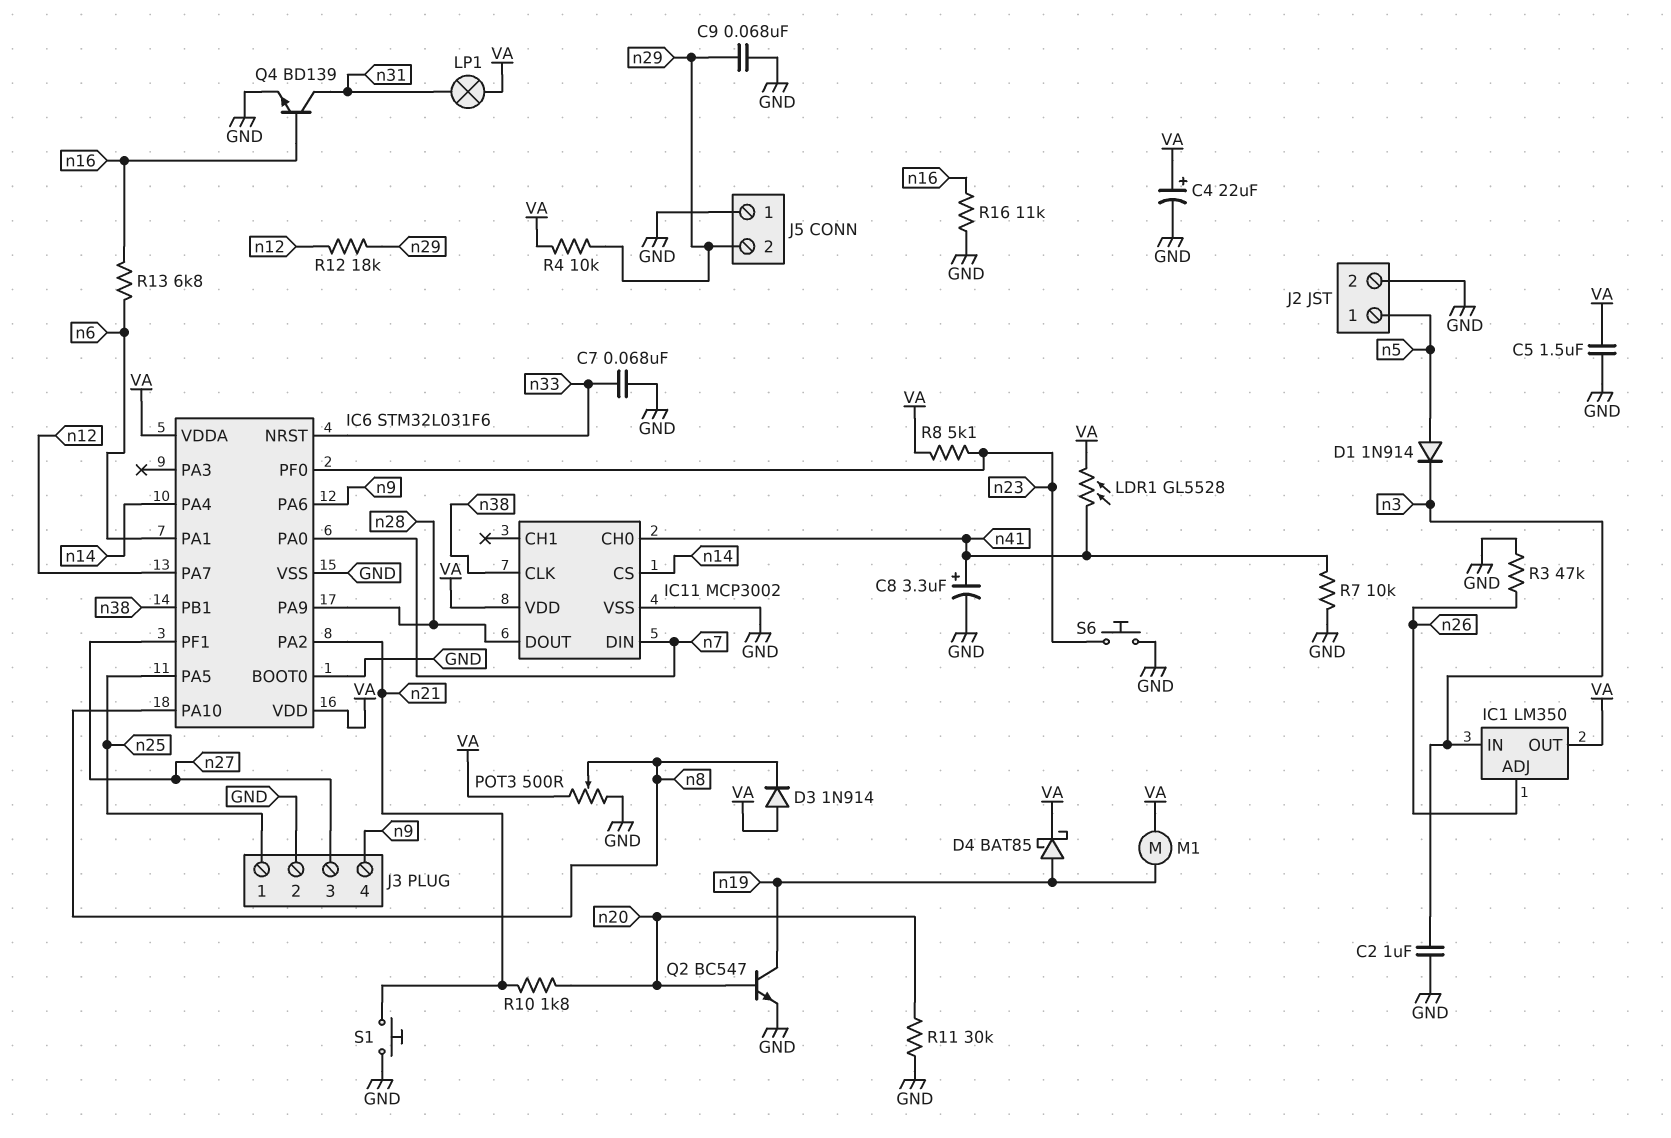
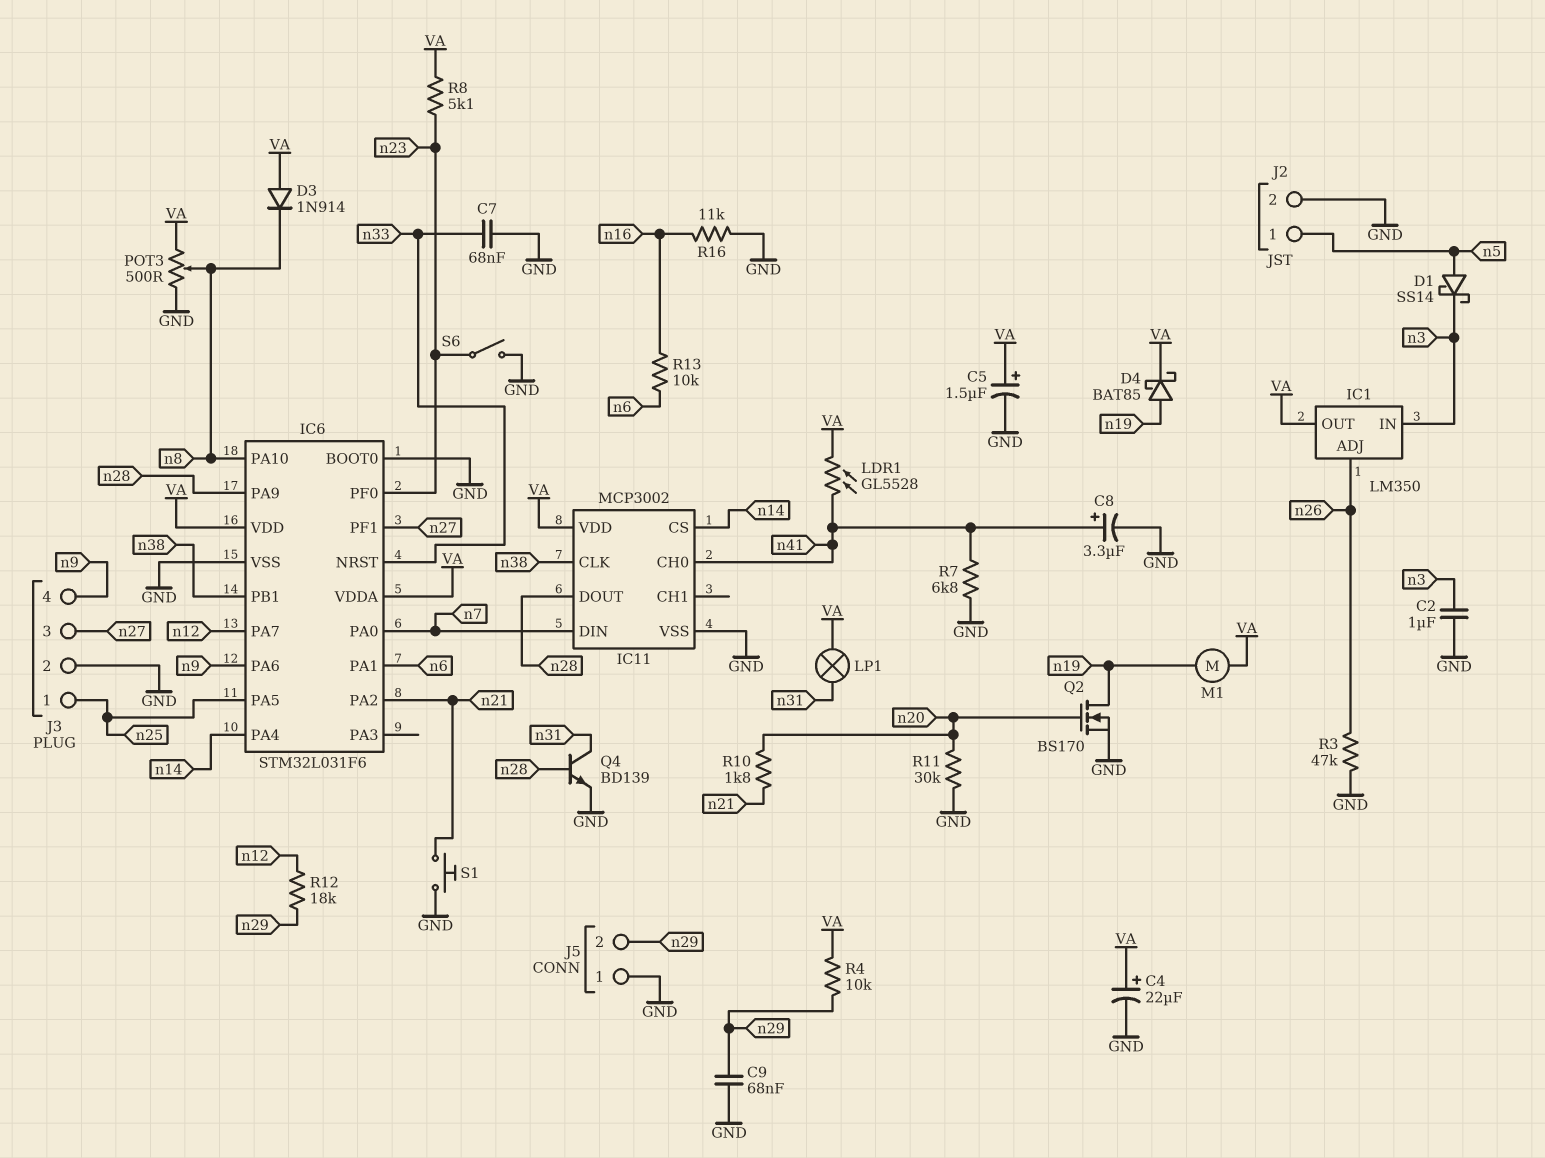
C5: 1.5uF (GND, VA) -> 1.5uF (plus VA, minus GND)
D1: diode 1N914 (A n5, K n3) -> schottky SS14 (A n5, K n3)
Q2: NPN BC547 (B n20, C n19, E GND) -> NMOS BS170 (G n20, D n19, S GND)
Q4: NPN BD139 (B n16, C n31, E GND) -> NPN BD139 (B n28, C n31, E GND)
R7: 10k (GND, n41) -> 6.8k (GND, n41)
R13: 6.8k (n6, n16) -> 10k (n6, n16)
S6: button (GND, n23) -> switch (GND, n23)

